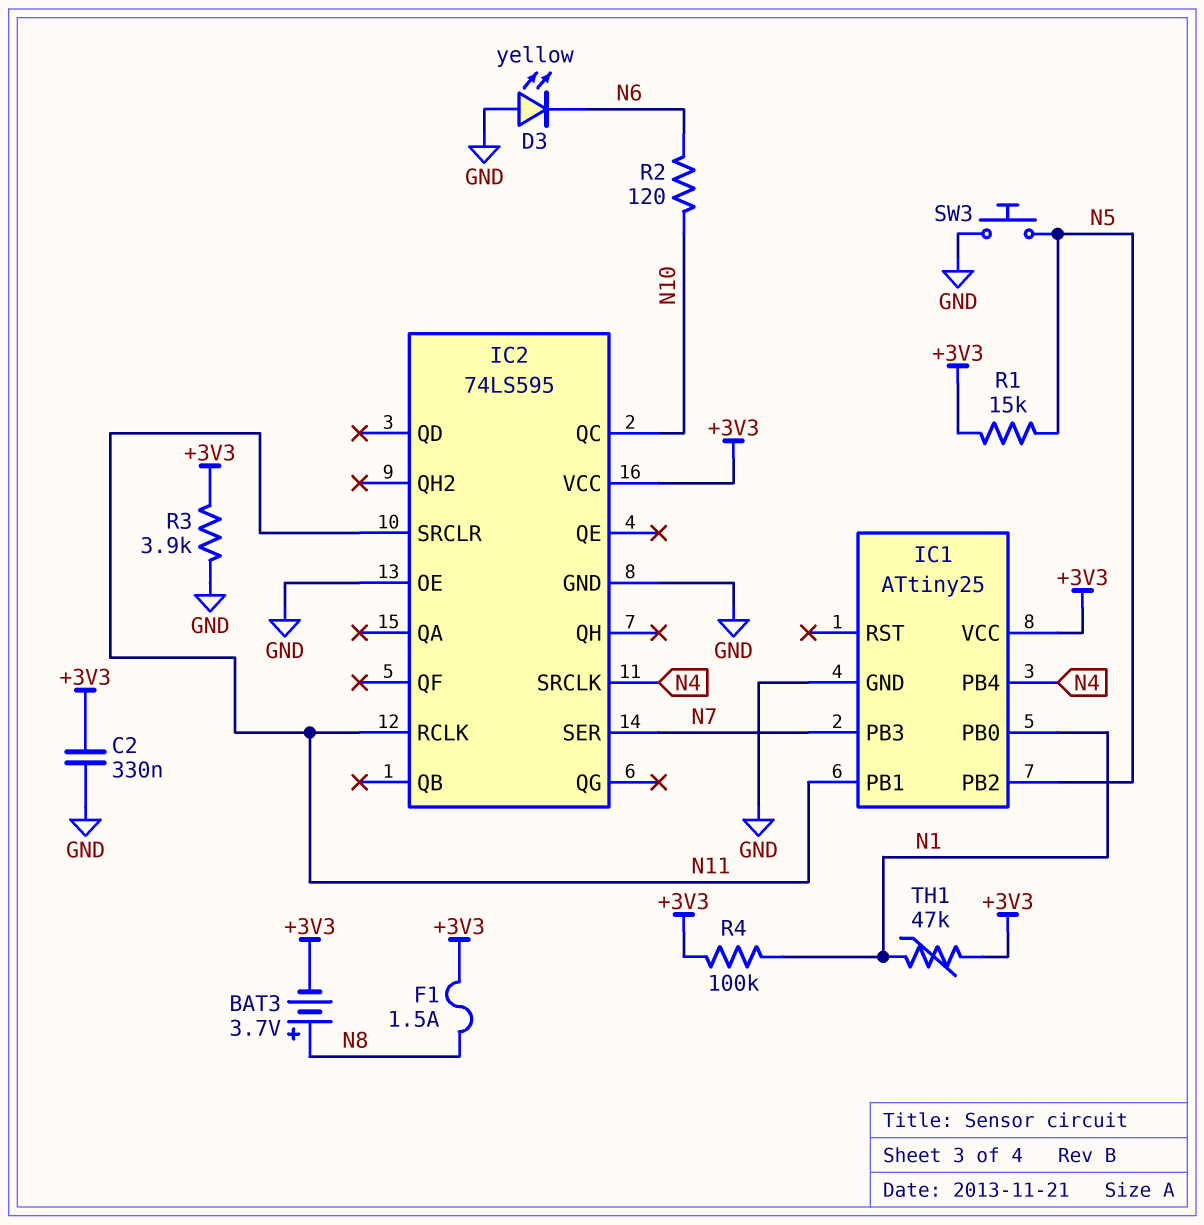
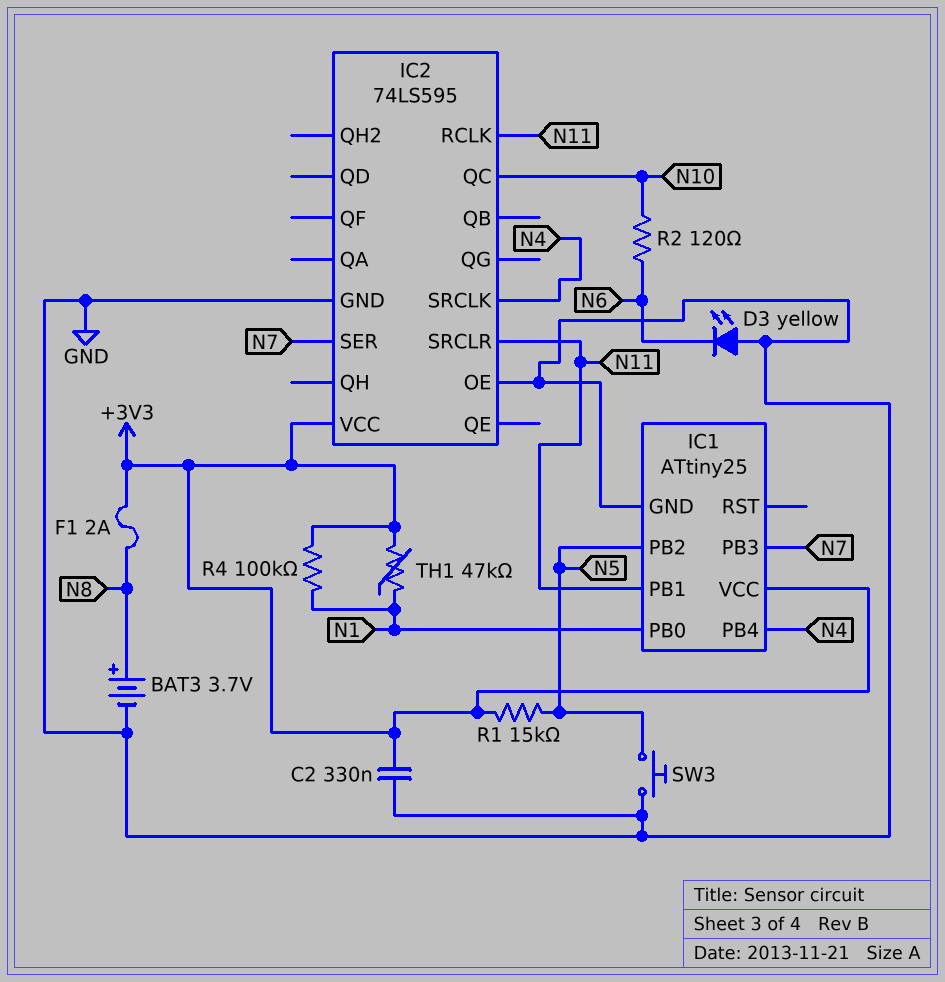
BAT3: 3.7V (plus N8, minus +3V3) -> 3.7V (plus N8, minus GND)
F1: 1.5A (+3V3, N8) -> 2A (+3V3, N8)
R3: 3.9k (+3V3, GND) -> none

